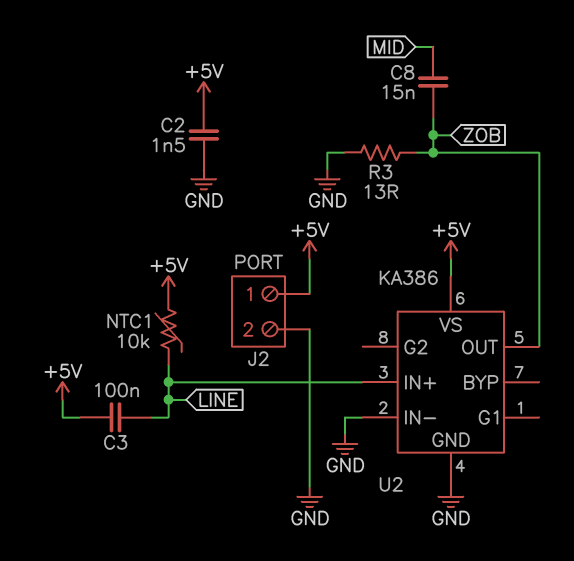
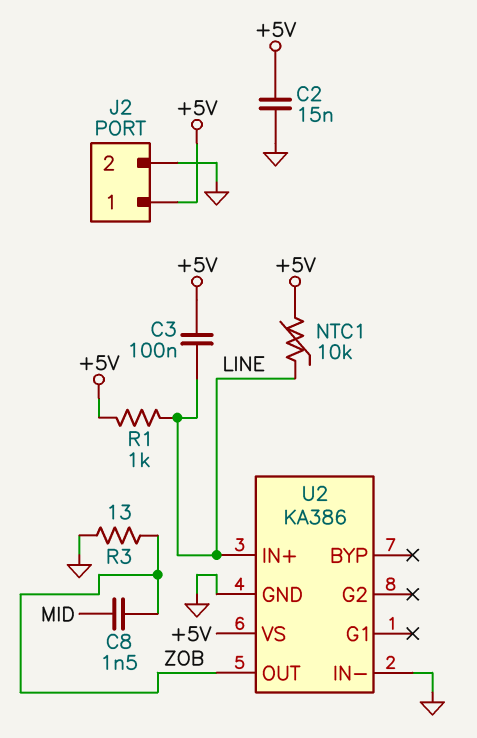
C2: 1.5nF (+5V, GND) -> 15nF (+5V, GND)
C8: 15nF (MID, ZOB) -> 1.5nF (MID, ZOB)
R1: none -> 1k (+5V, LINE)

